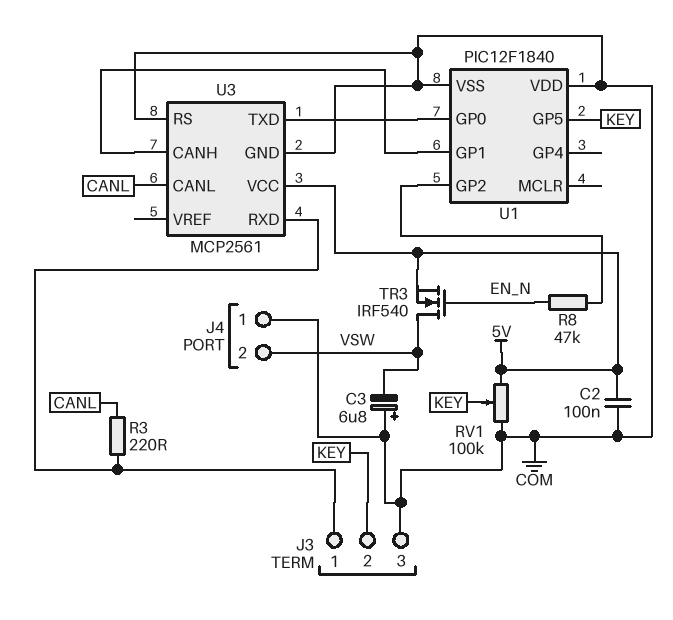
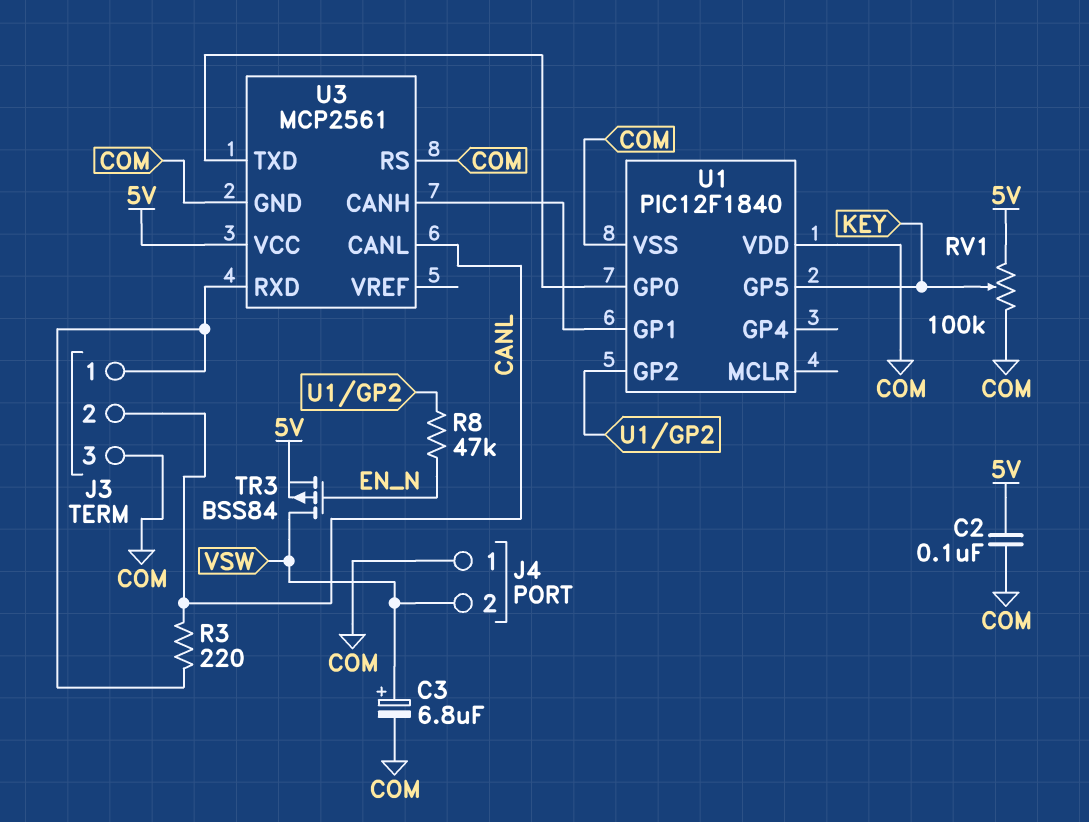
C3: 6.8uF (plus COM, minus VSW) -> 6.8uF (plus VSW, minus COM)
J3 pin 2: KEY -> CANL
TR3: NMOS IRF540 (G EN_N, D VSW, S 5V) -> PMOS BSS84 (G EN_N, D VSW, S 5V)

